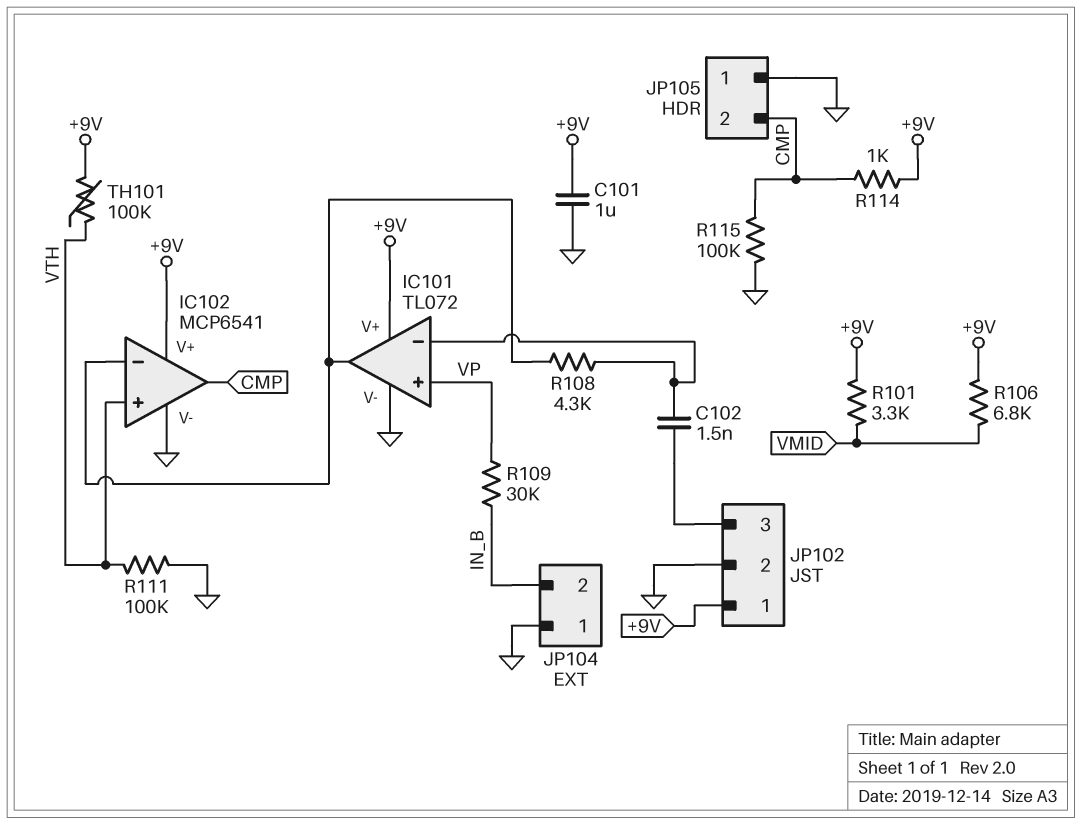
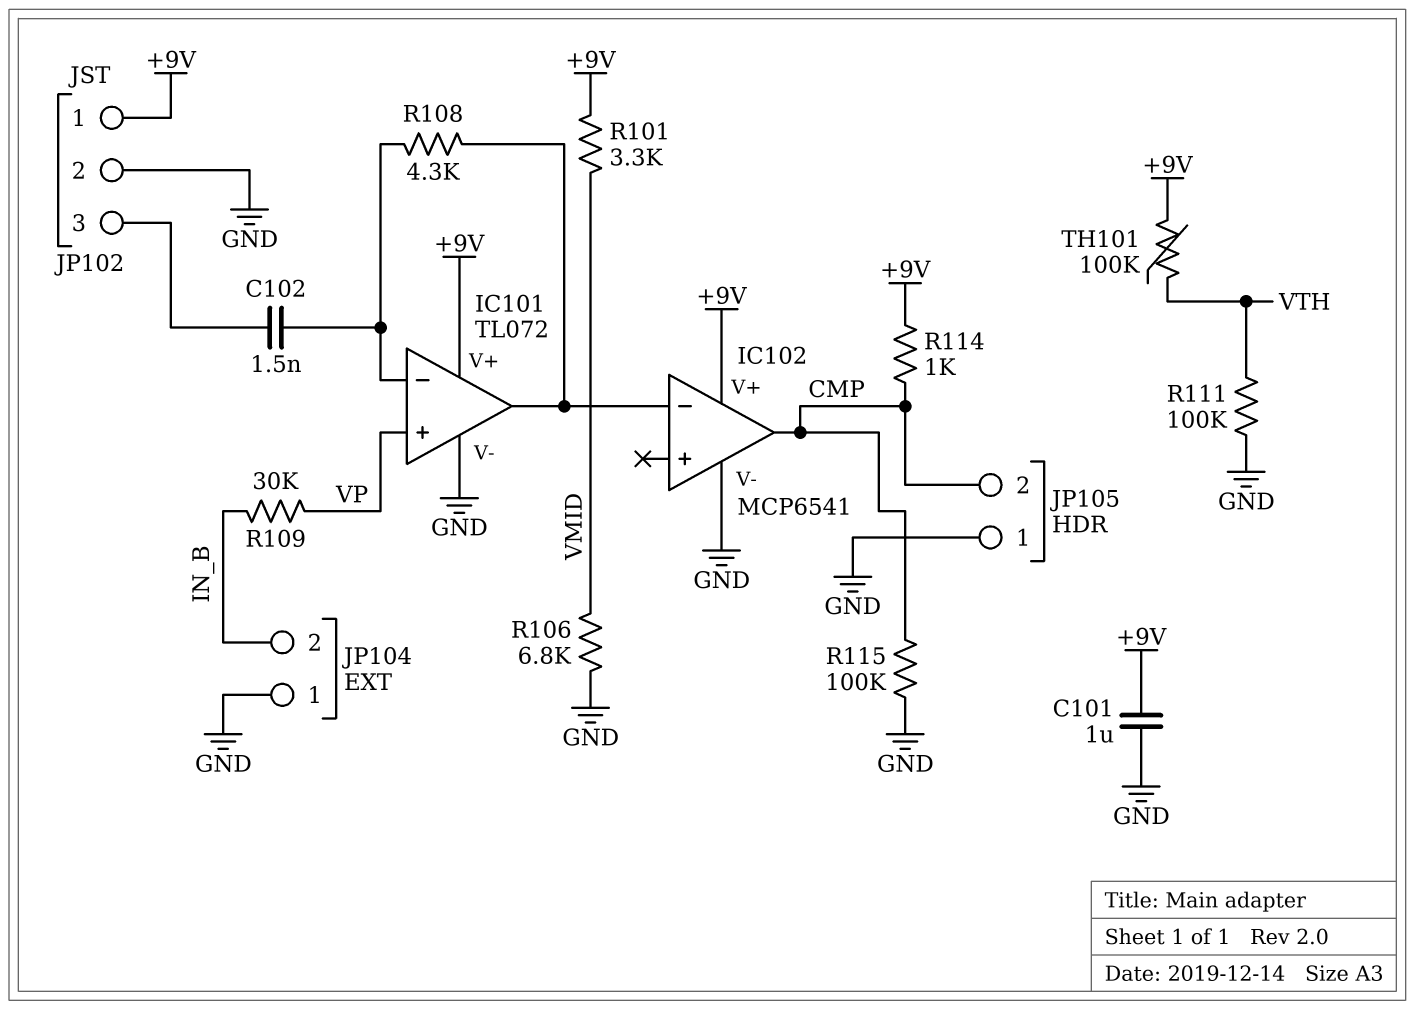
IC102 pin in+: VTH -> none
R106: 6.8k (+9V, VMID) -> 6.8k (GND, VMID)

